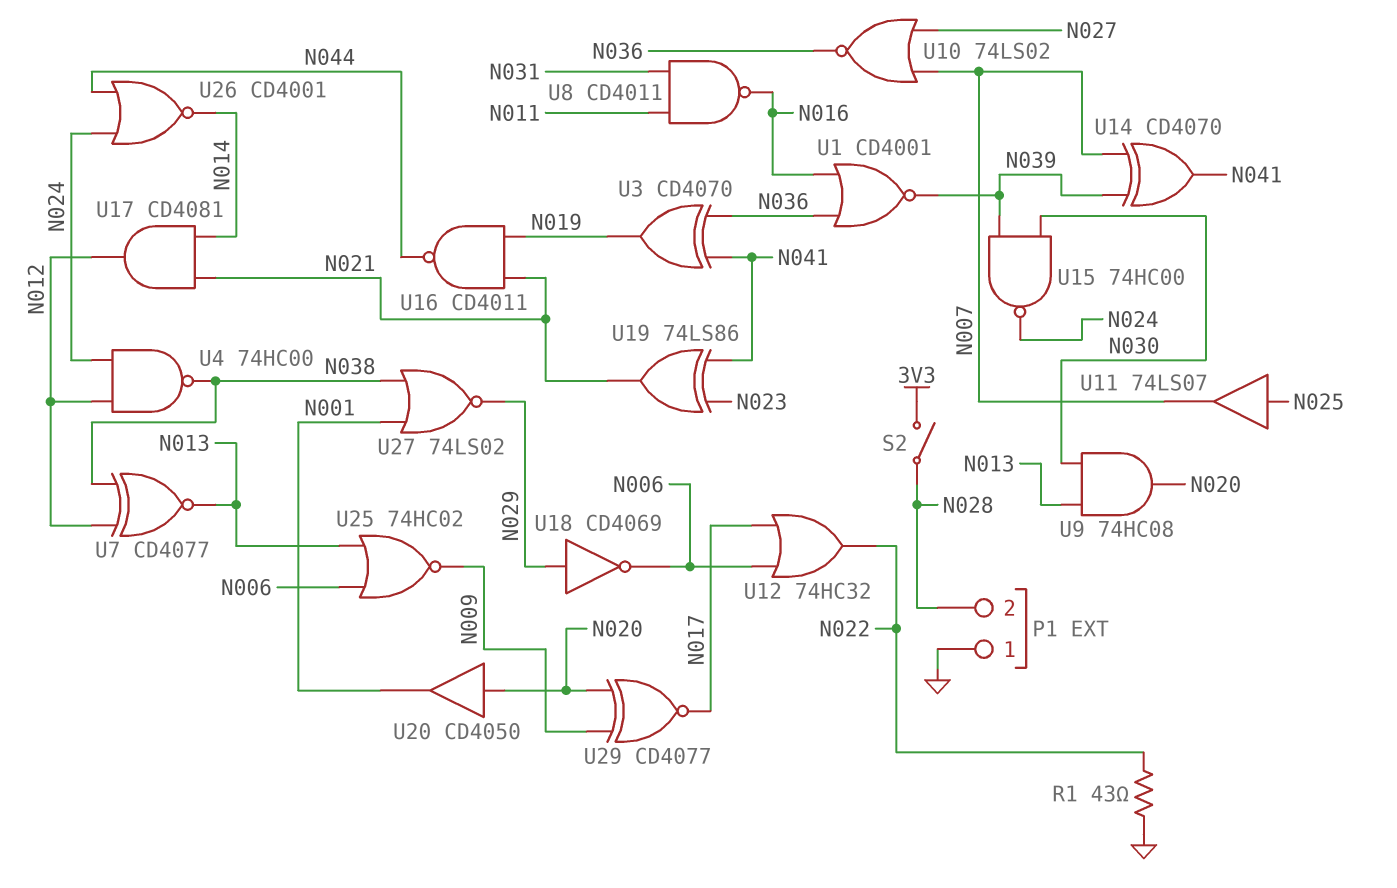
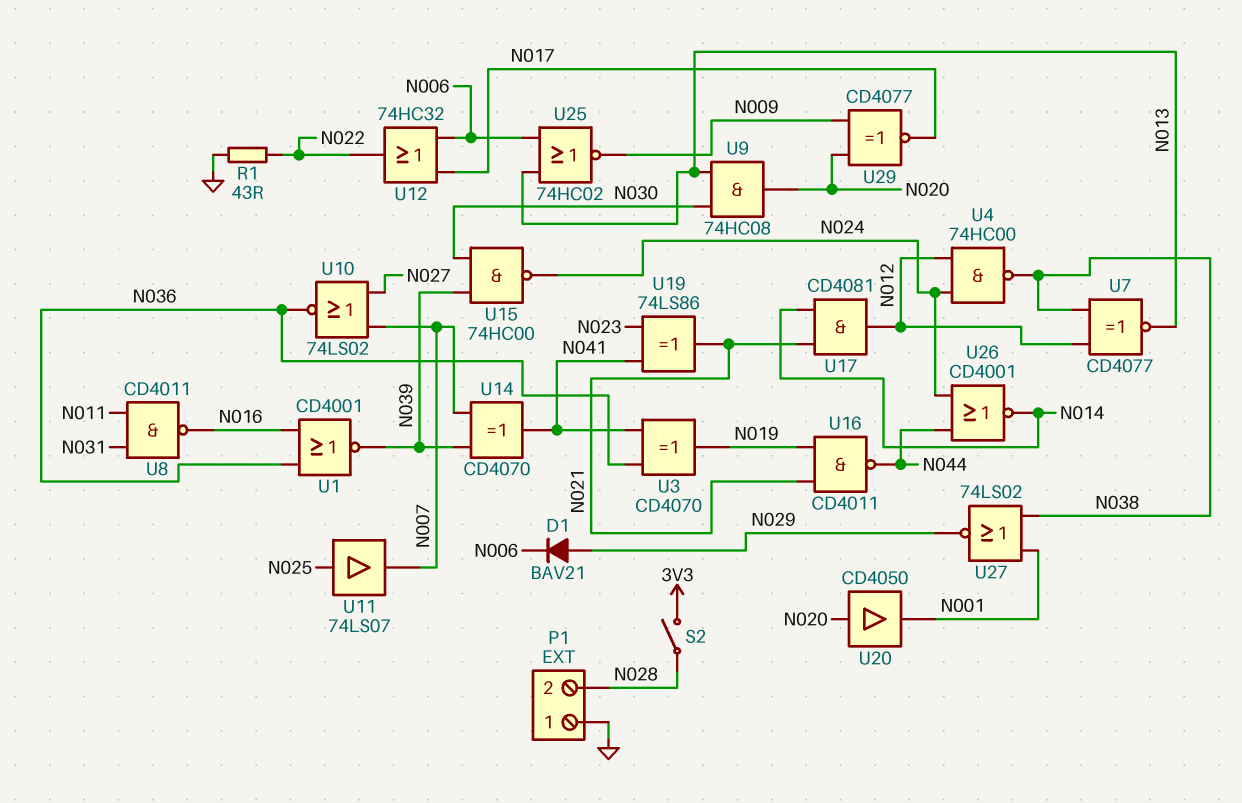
D1: none -> diode BAV21 (A N029, K N006)
U18: NOT CD4069 (in N029, out N006) -> none

